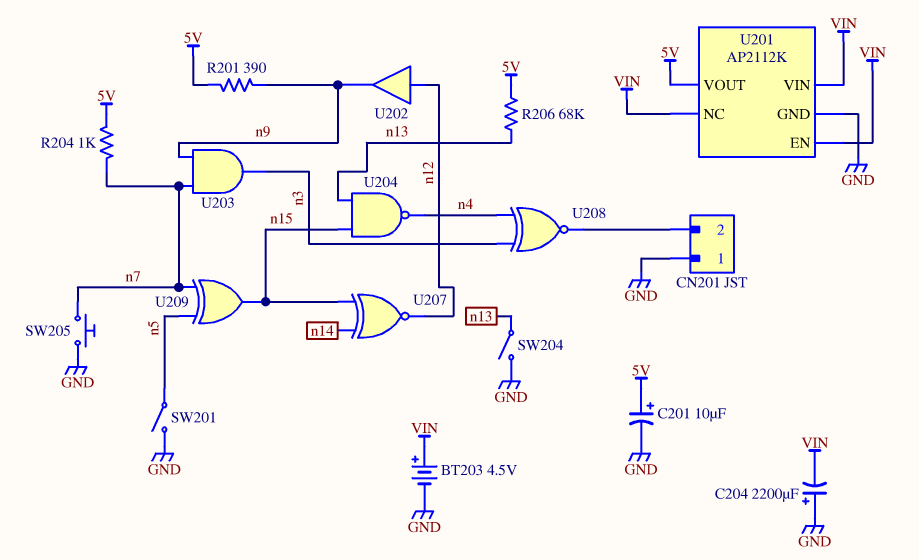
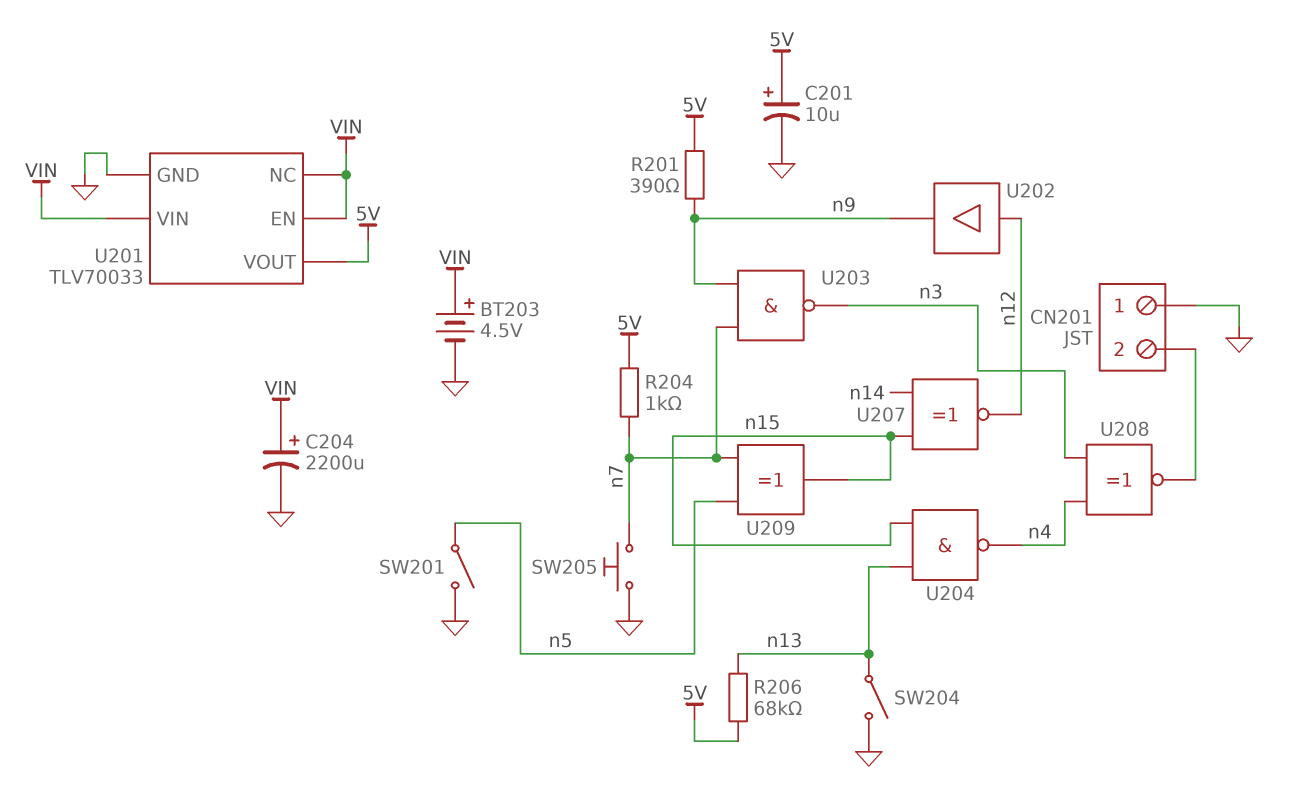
C204: 2200uF (plus GND, minus VIN) -> 2200uF (plus VIN, minus GND)
U201: AP2112K -> TLV70033
U203: AND (in n7, in n9, out n3) -> NAND (in n7, in n9, out n3)

